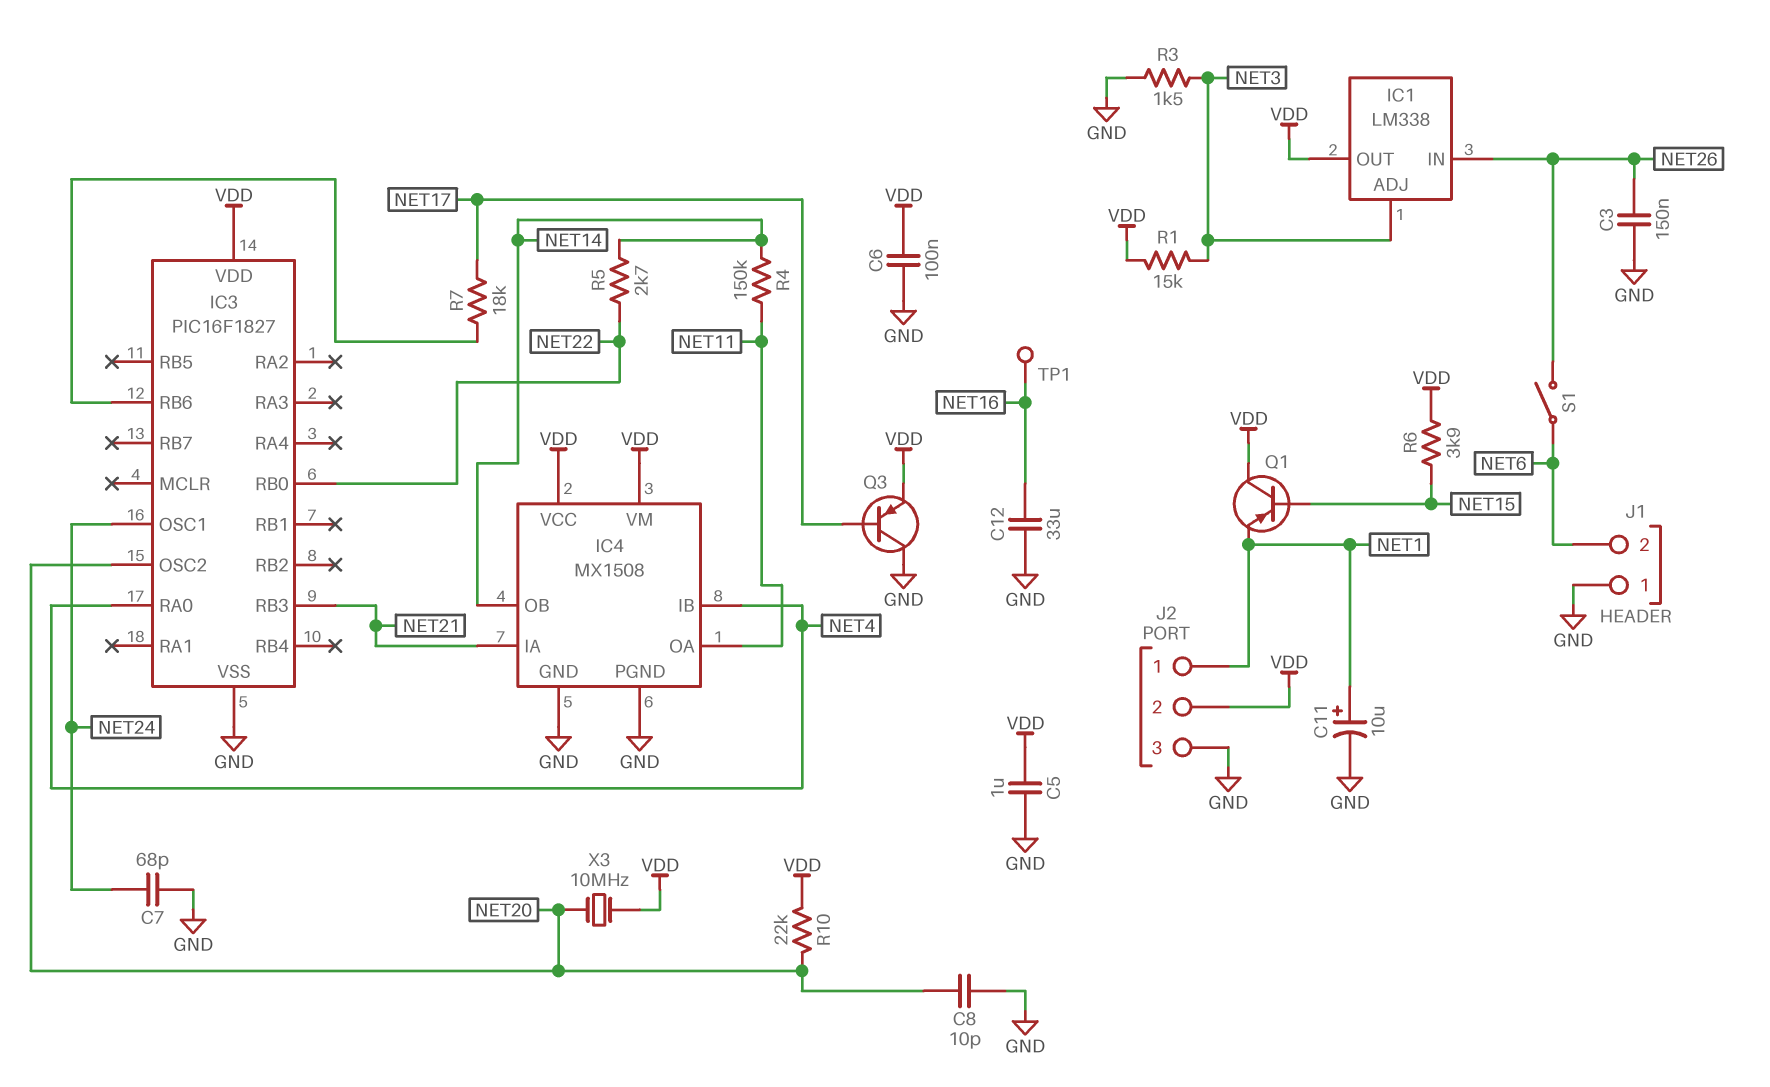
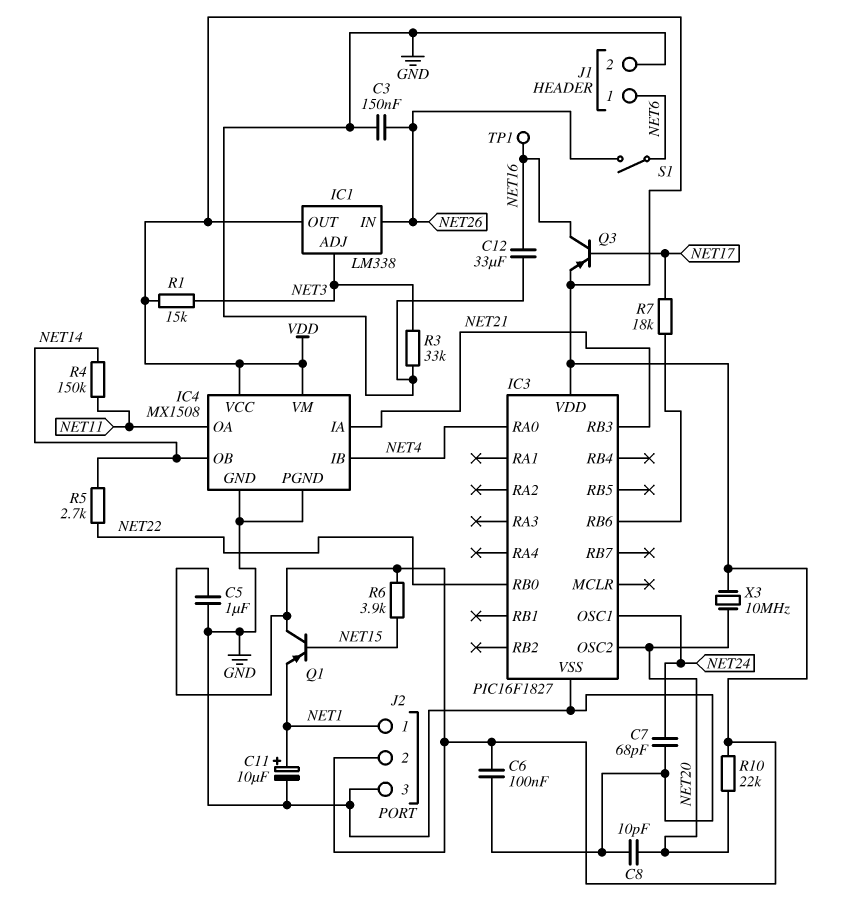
J1 pin 1: GND -> NET6
J1 pin 2: NET6 -> GND
Q3: PNP (B NET17, C GND, E VDD) -> PNP (B NET17, C NET16, E VDD)
R3: 1.5k (GND, NET3) -> 33k (GND, NET3)

